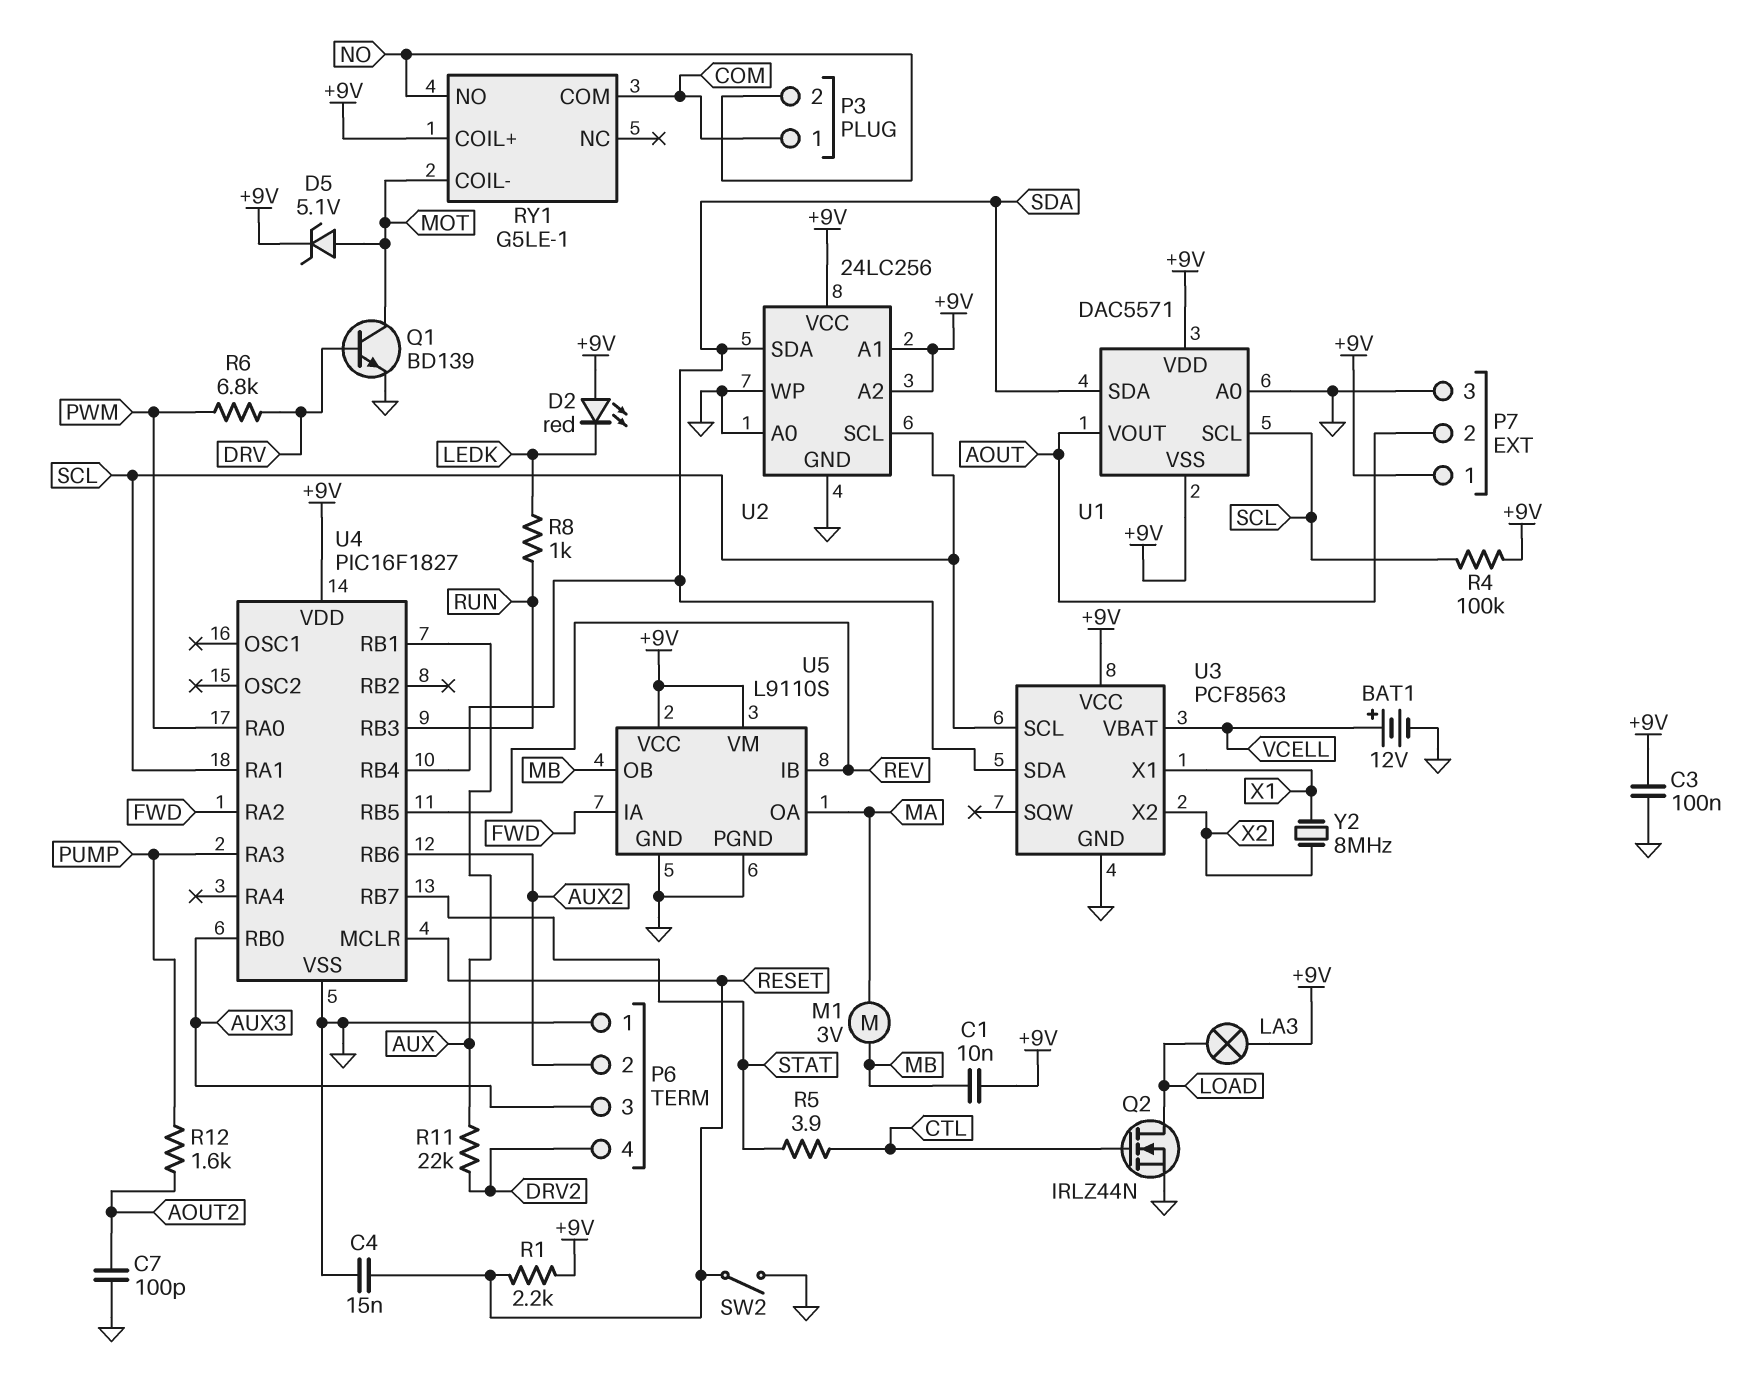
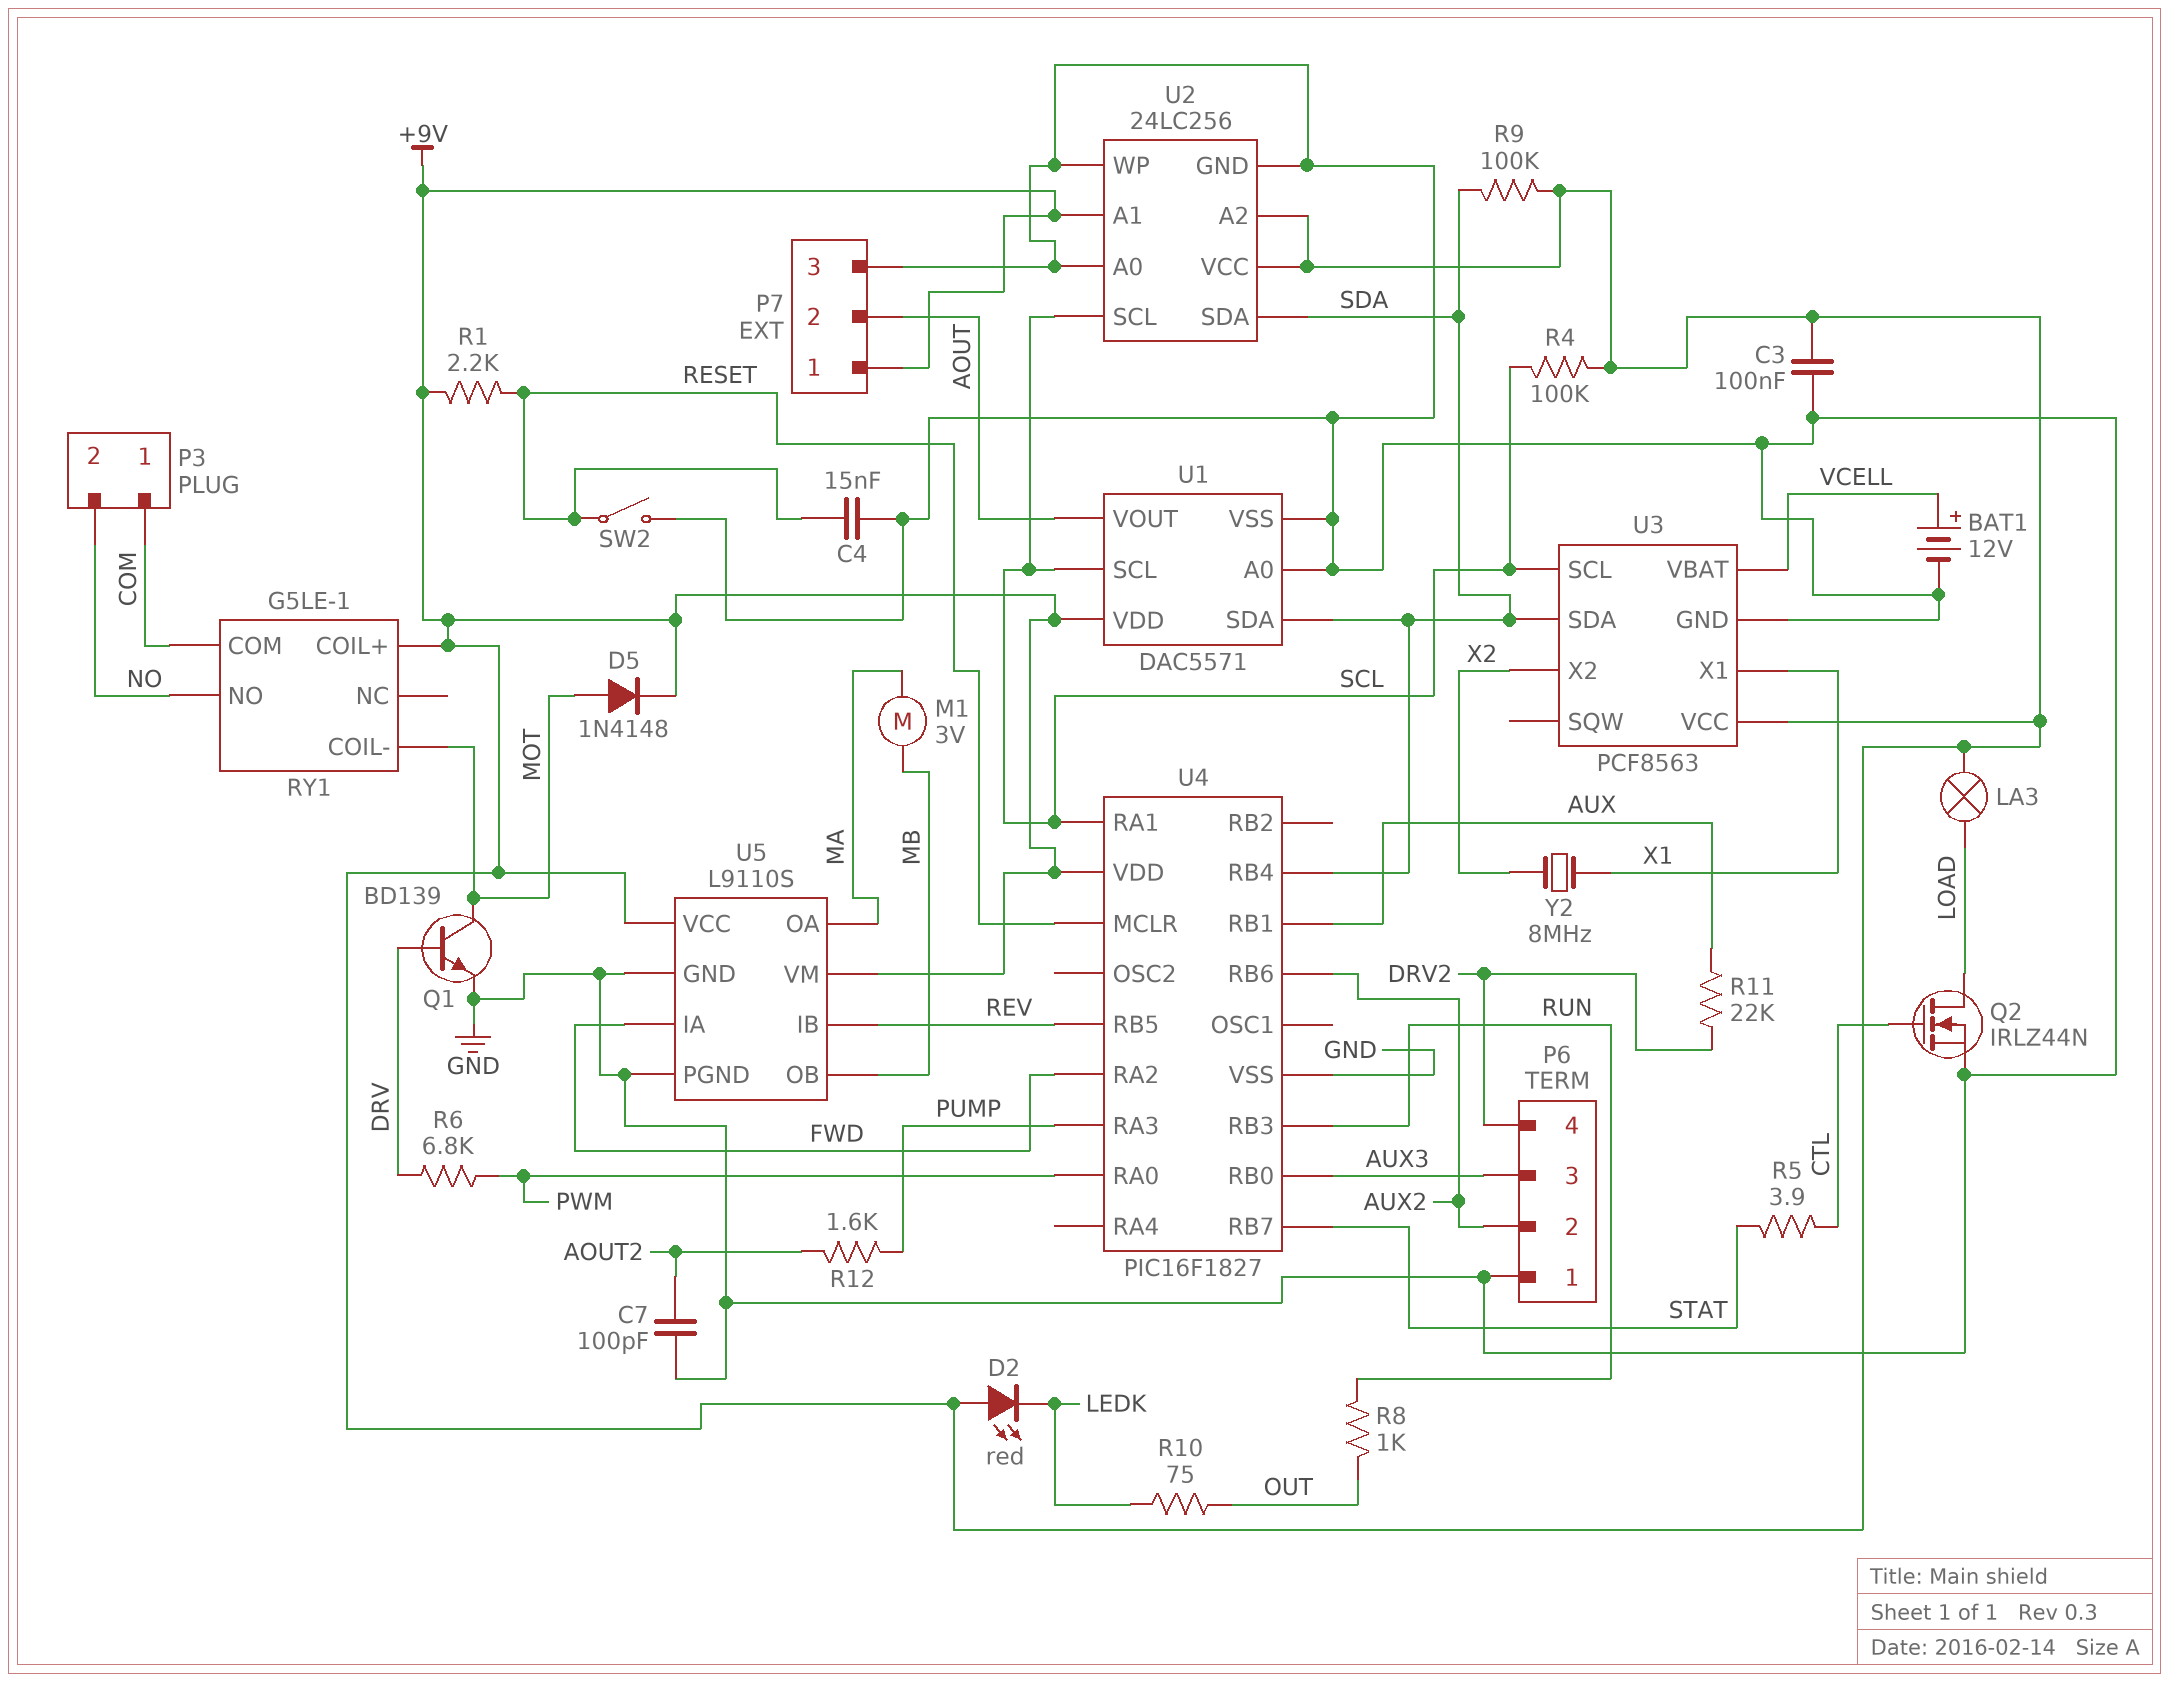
C1: 10nF (+9V, MB) -> none
D5: zener 5.1V (A MOT, K +9V) -> diode 1N4148 (A MOT, K +9V)
R8: 1k (LEDK, RUN) -> 1k (OUT, RUN)
R9: none -> 100k (+9V, SDA)
R10: none -> 75 (LEDK, OUT)
U1 pin VSS: +9V -> GND

